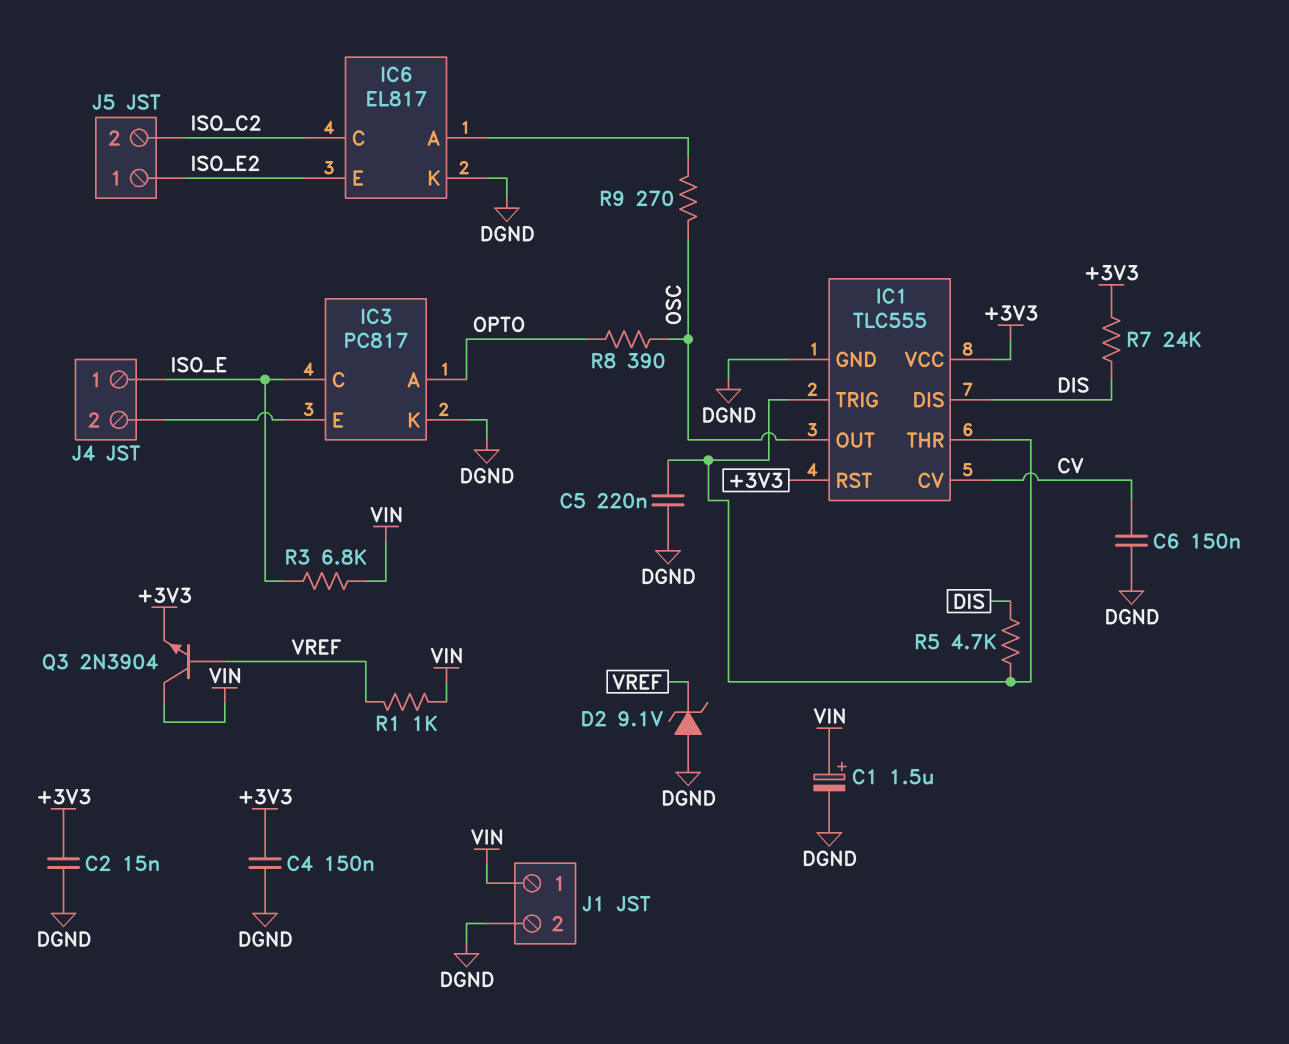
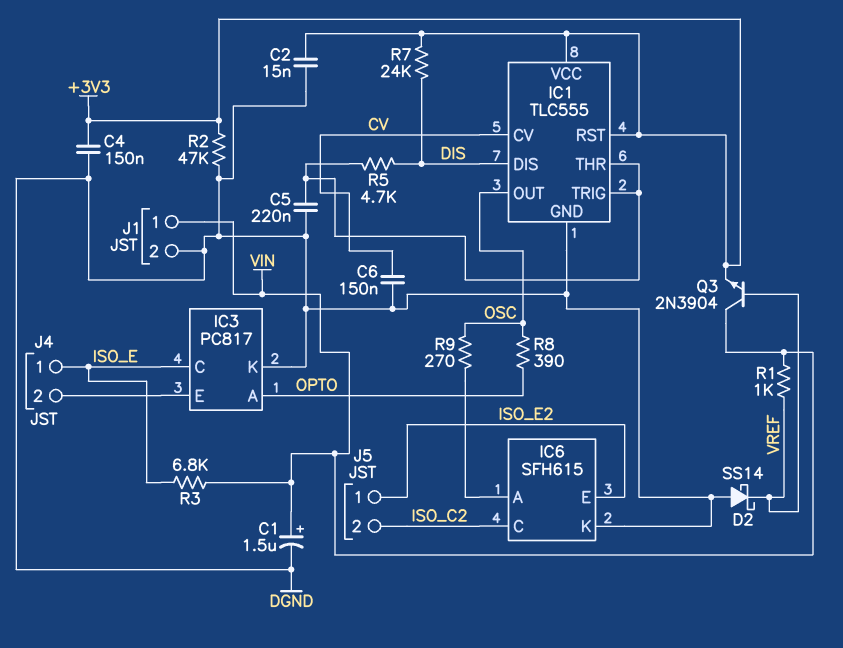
D2: zener 9.1V (A DGND, K VREF) -> schottky SS14 (A DGND, K VREF)
IC6: EL817 -> SFH615
R2: none -> 47k (+3V3, DGND)

